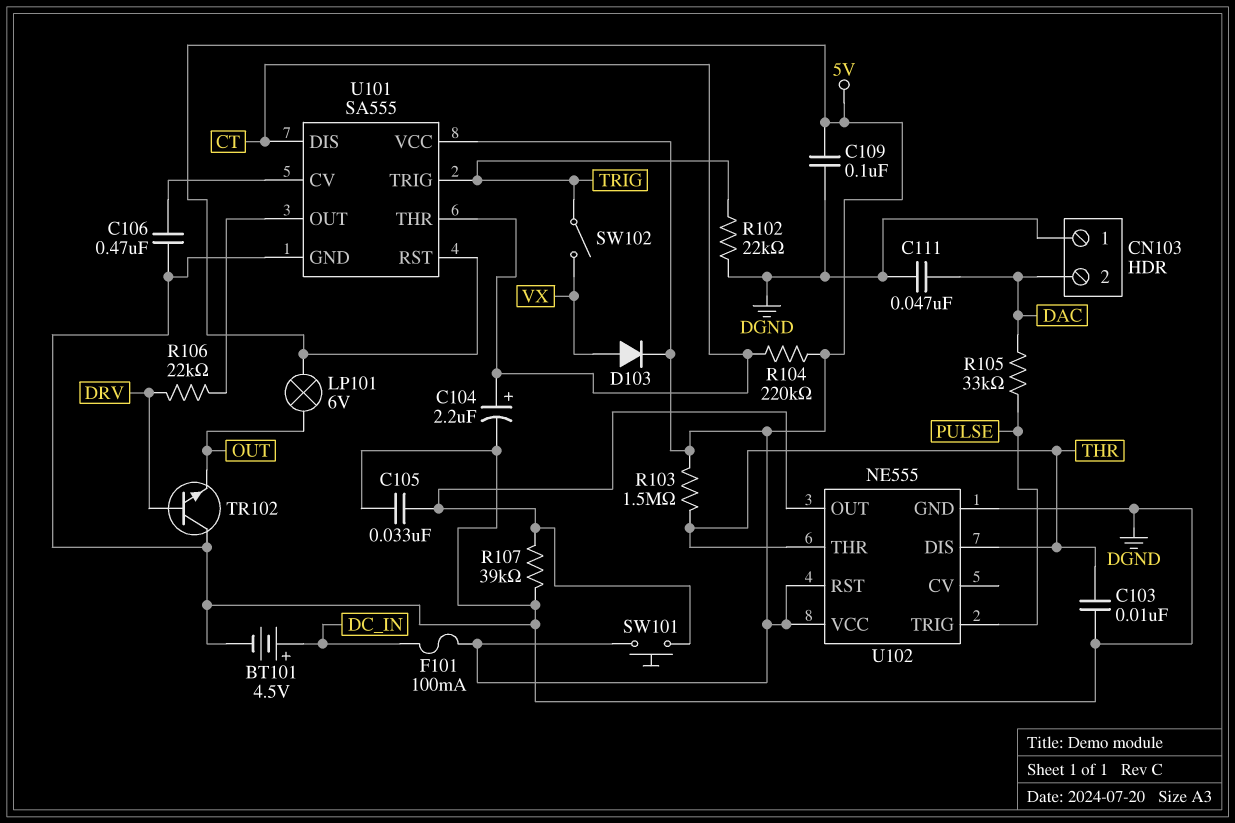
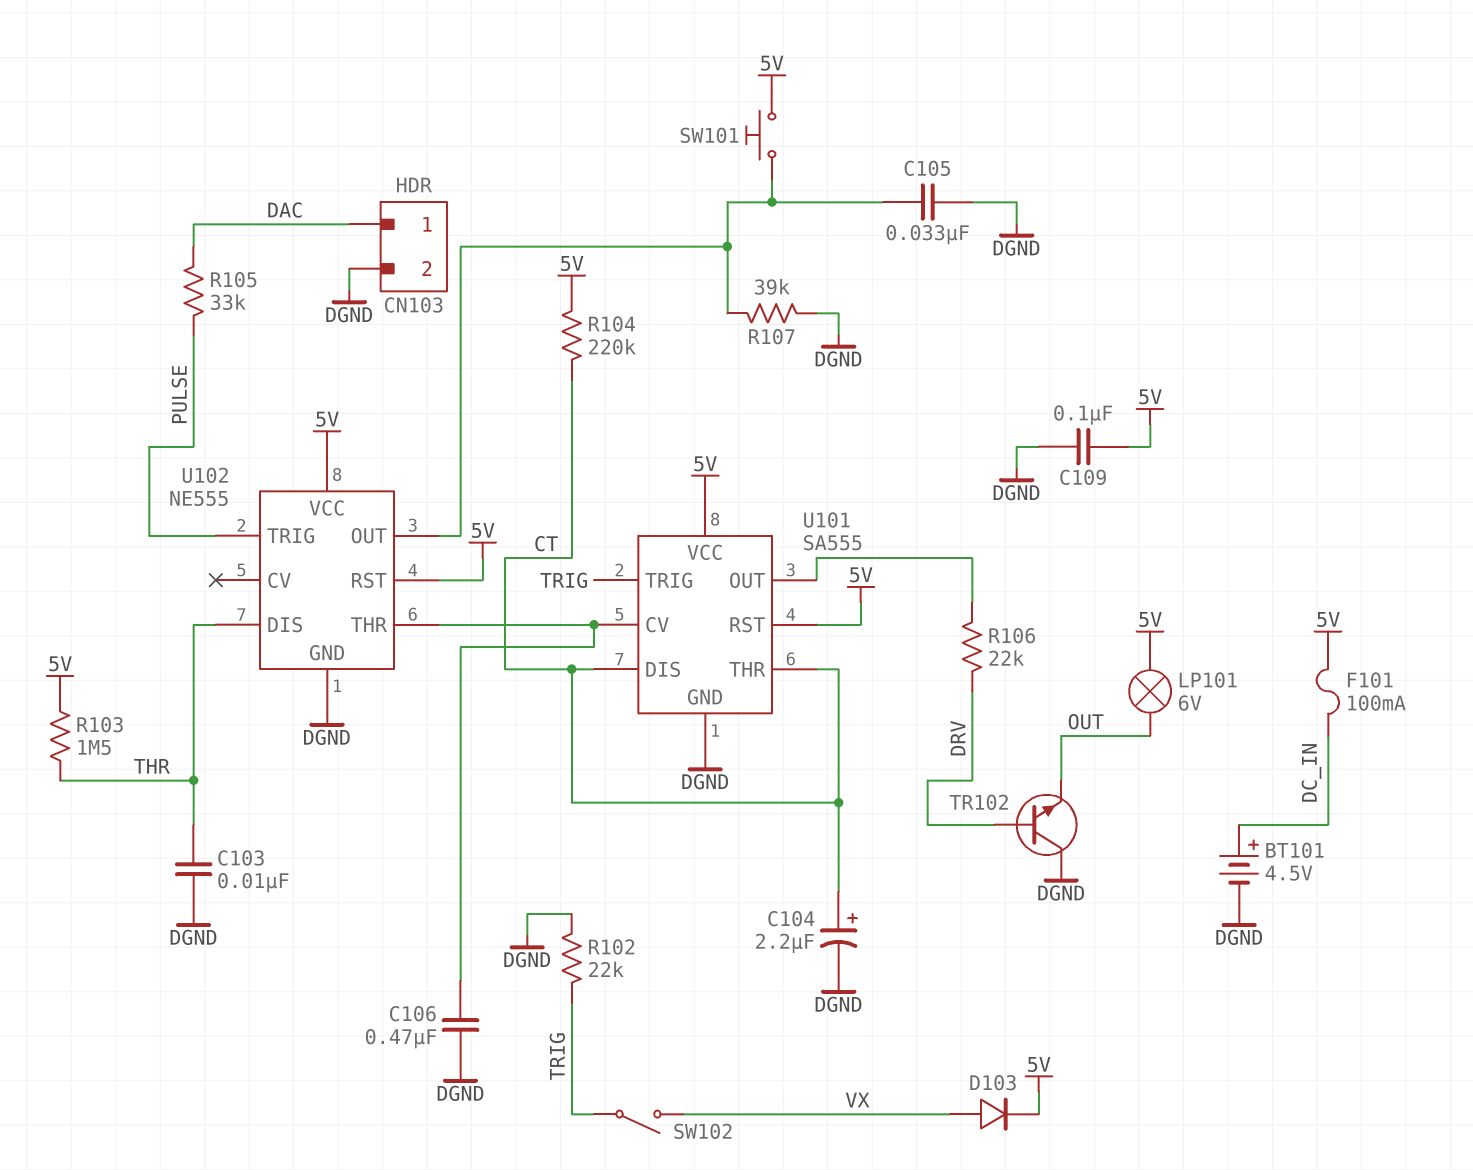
C111: 47nF (DAC, DGND) -> none
CN103 pin 1: DGND -> DAC
CN103 pin 2: DAC -> DGND
U102 pin THR: THR -> U101/CV

